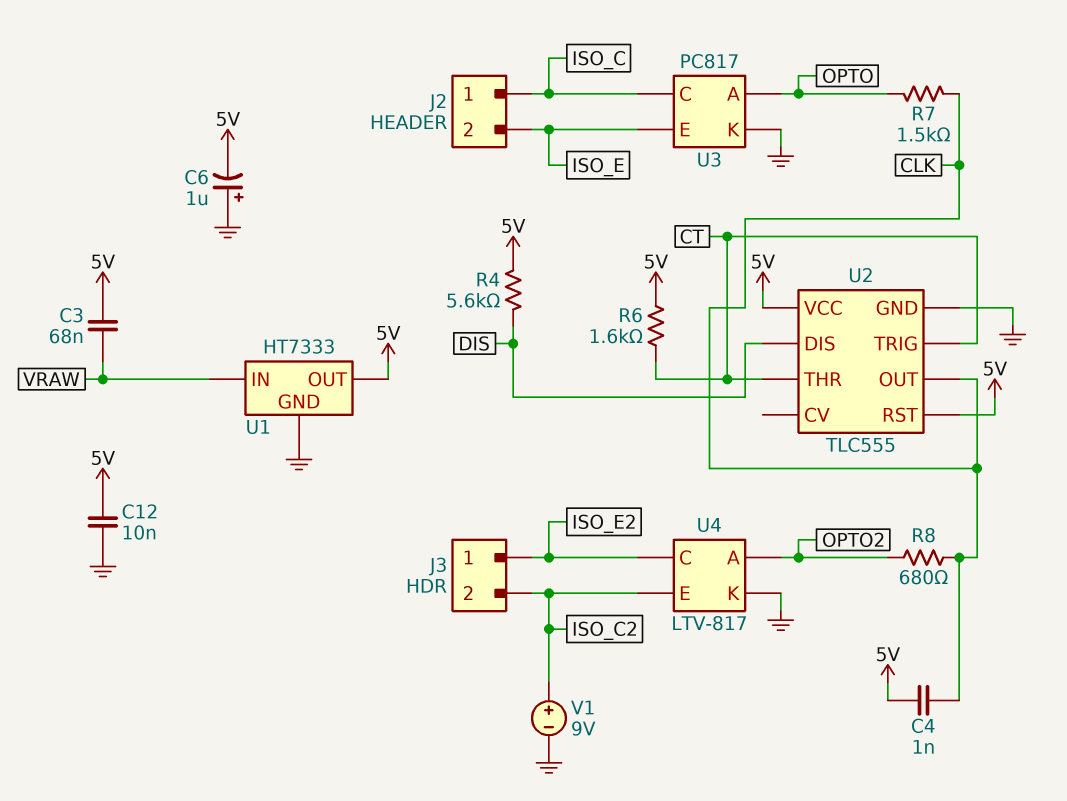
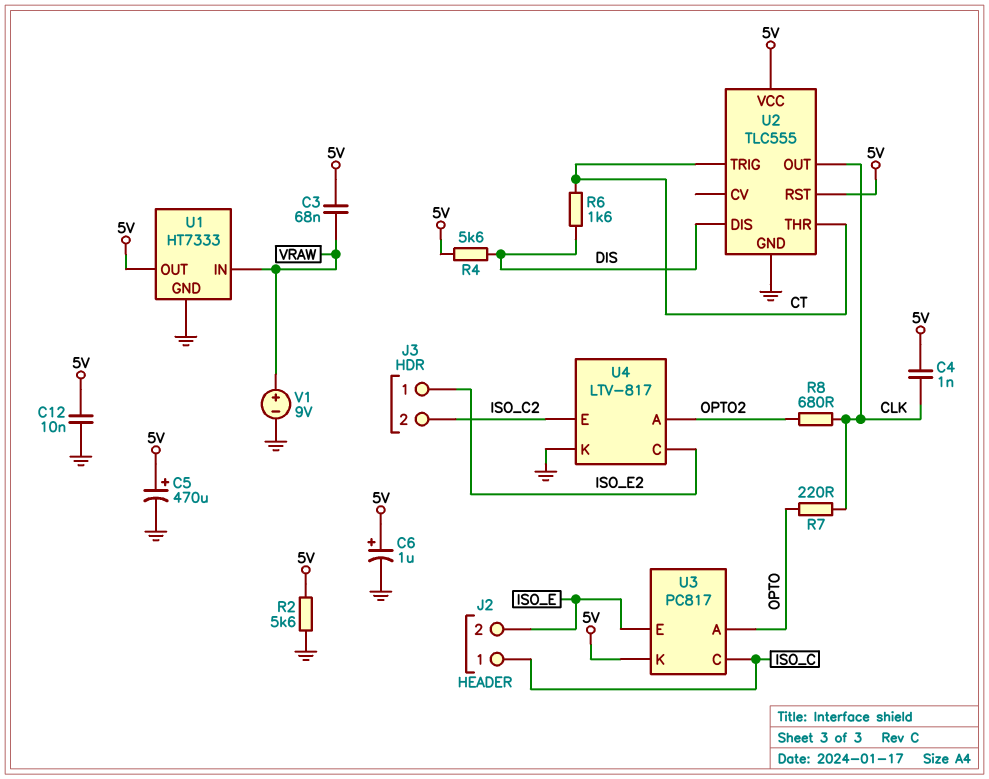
C5: none -> 470uF (plus 5V, minus GND)
C6: 1uF (plus GND, minus 5V) -> 1uF (plus 5V, minus GND)
R2: none -> 5.6k (5V, GND)
R6: 1.6k (5V, CT) -> 1.6k (CT, DIS)
R7: 1.5k (CLK, OPTO) -> 220 (CLK, OPTO)
U3 pin K: GND -> 5V
V1: 9V (plus ISO_C2, minus GND) -> 9V (plus VRAW, minus GND)

